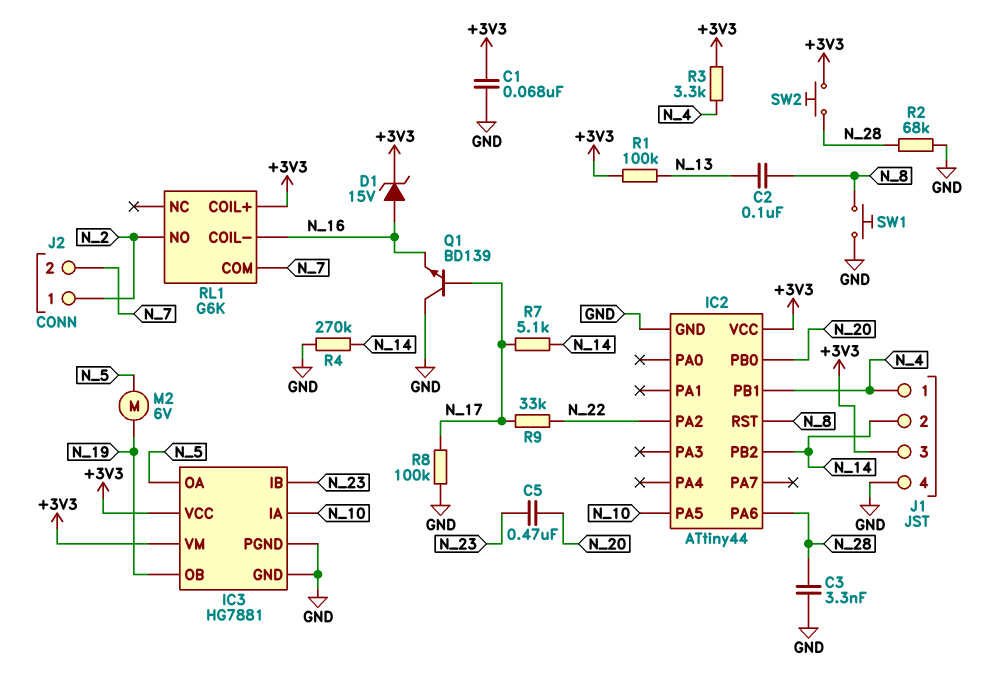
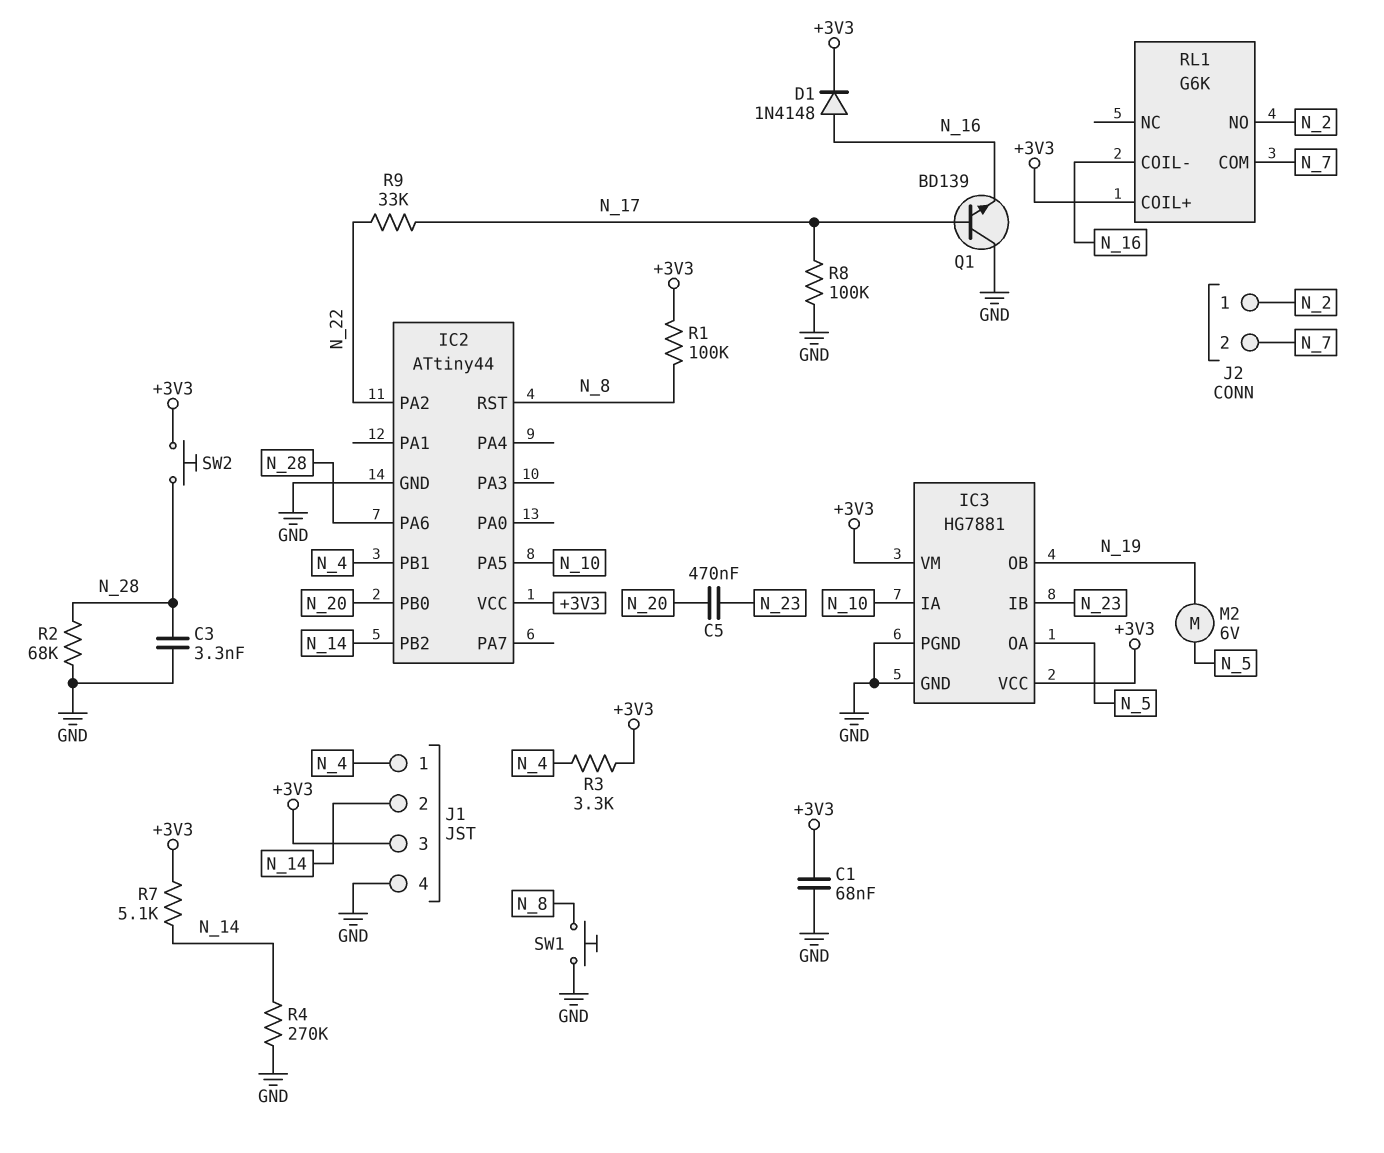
C2: 100nF (N_8, N_13) -> none
D1: zener 15V (A N_16, K +3V3) -> diode 1N4148 (A N_16, K +3V3)
R1: 100k (+3V3, N_13) -> 100k (+3V3, N_8)
R7: 5.1k (N_14, N_17) -> 5.1k (+3V3, N_14)

